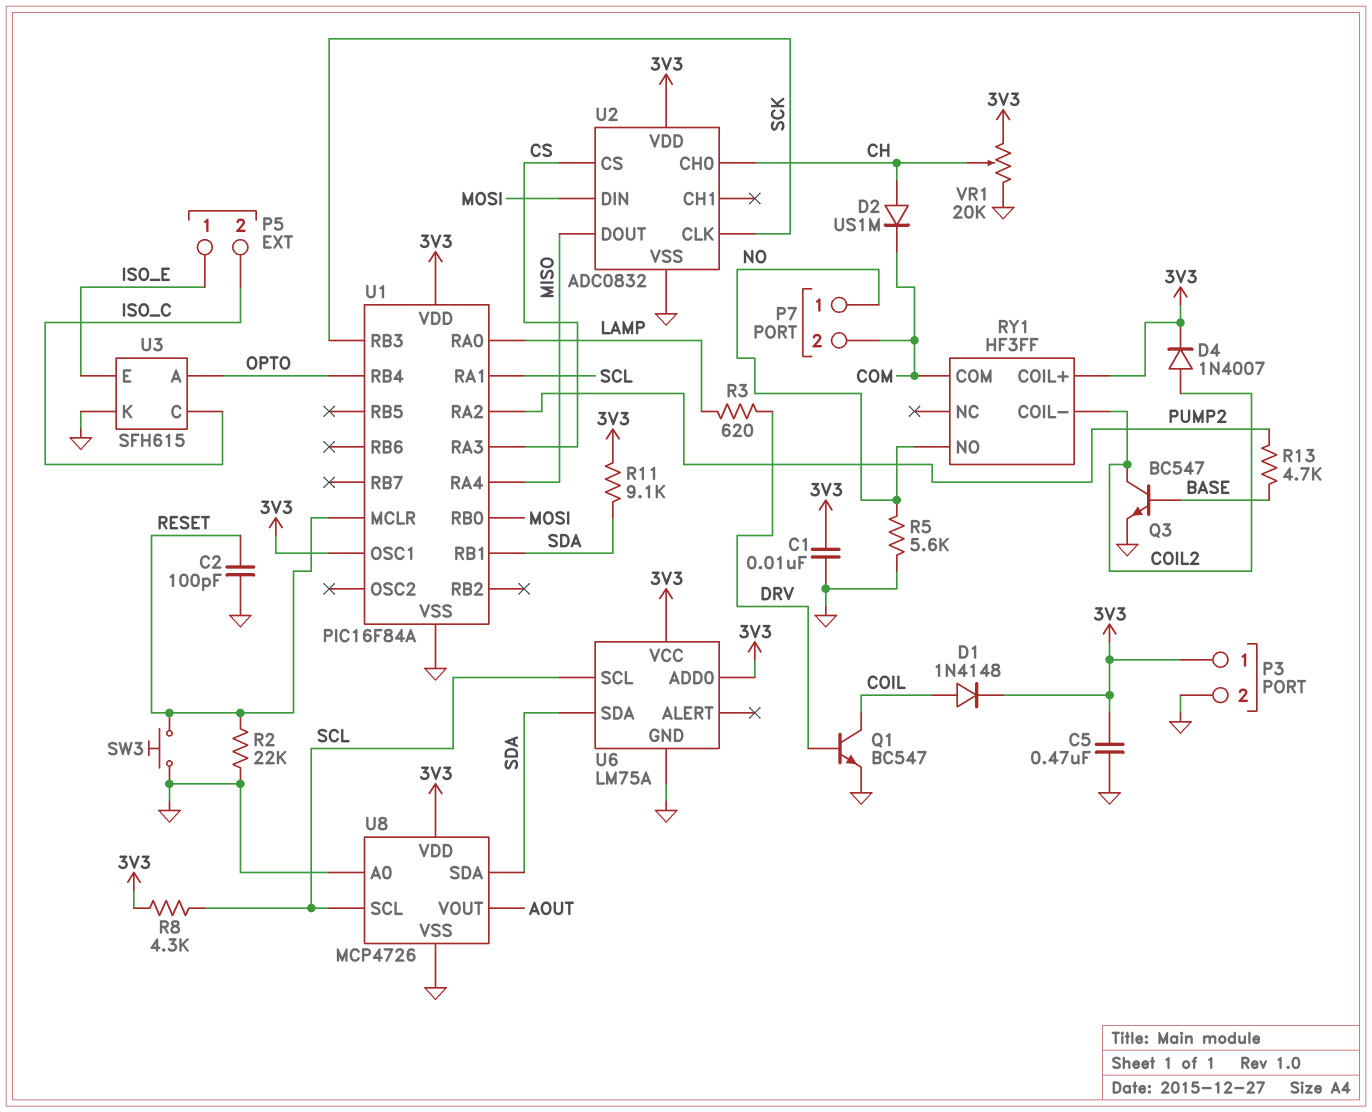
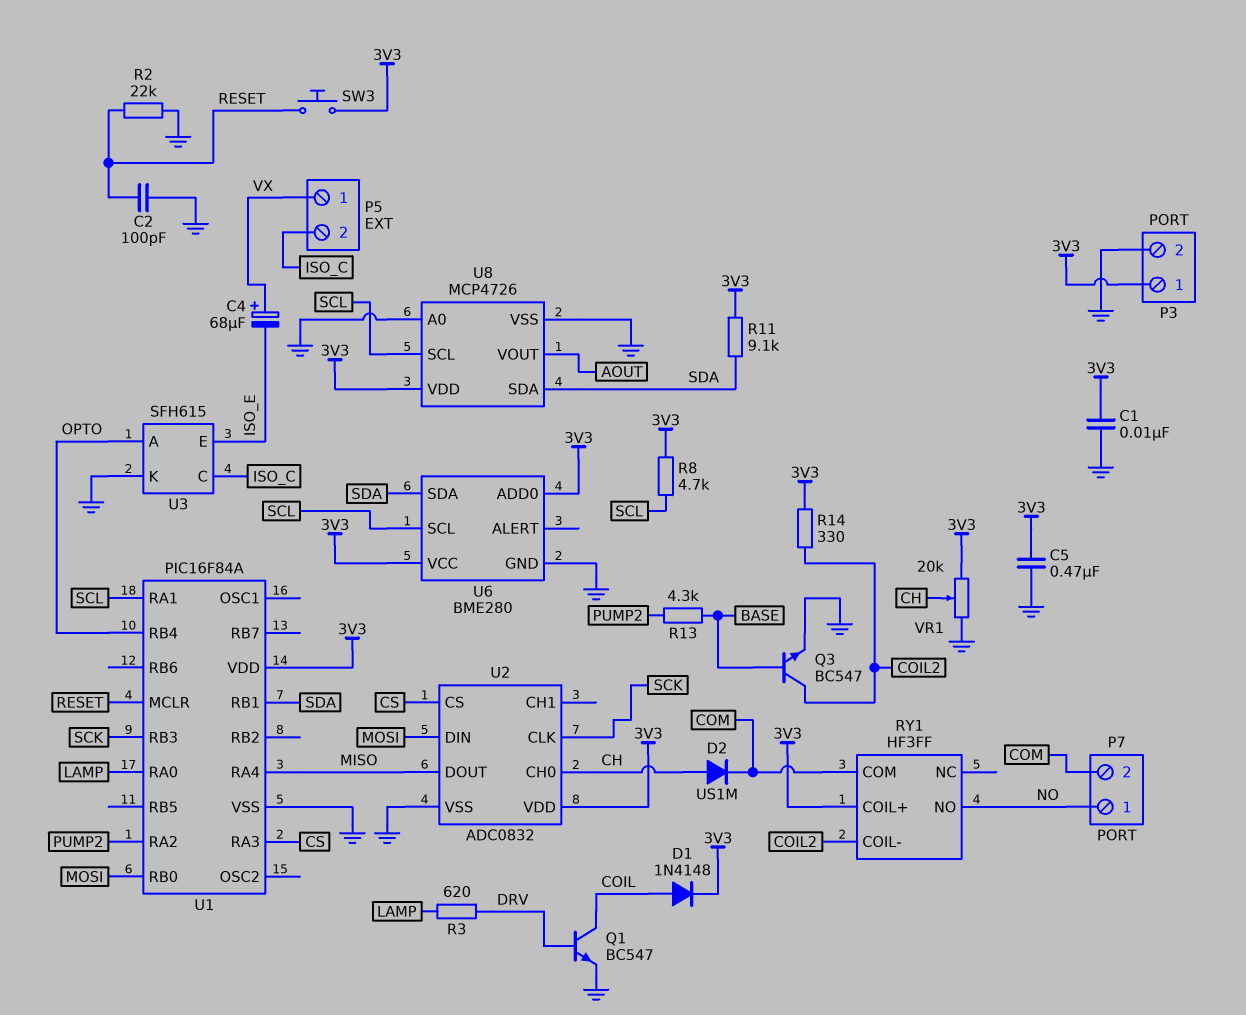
C4: none -> 68uF (plus VX, minus ISO_E)
D4: diode 1N4007 (A COIL2, K 3V3) -> none
P5 pin 1: ISO_E -> VX
R5: 5.6k (GND, NO) -> none
R8: 4.3k (3V3, SCL) -> 4.7k (3V3, SCL)
R13: 4.7k (BASE, PUMP2) -> 4.3k (BASE, PUMP2)
R14: none -> 330 (3V3, COIL2)
SW3: button (GND, RESET) -> button (3V3, RESET)
U1 pin OSC1: 3V3 -> none
U6: LM75A -> BME280

